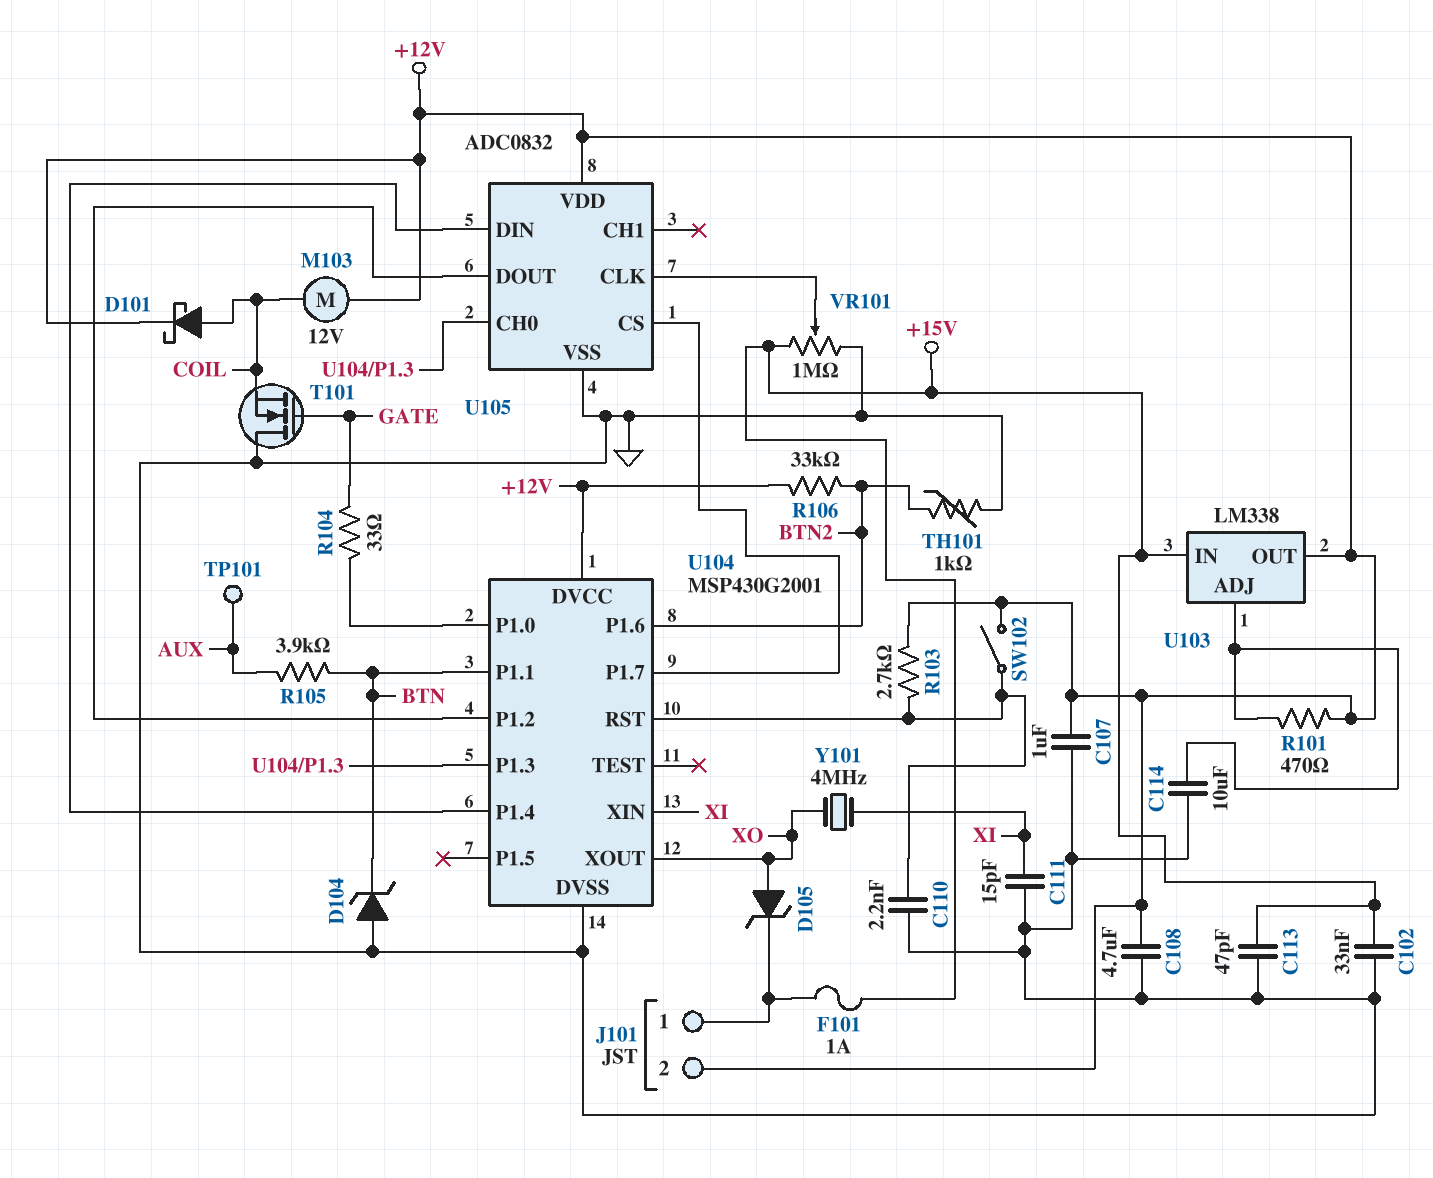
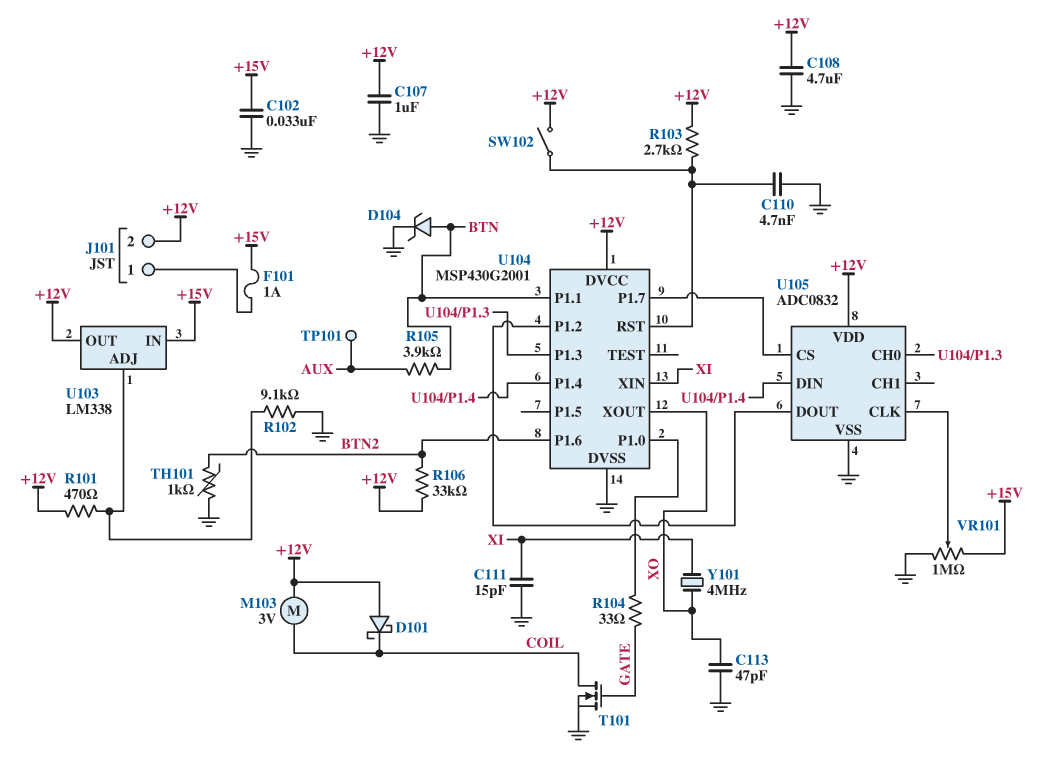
C110: 2.2nF (GND, U104/RST) -> 4.7nF (GND, U104/RST)
C113: 47pF (+15V, GND) -> 47pF (GND, XO)
C114: 10uF (GND, U103/ADJ) -> none
D101: schottky (A COIL, K +12V) -> schottky (A +12V, K COIL)
D104: zener (A GND, K BTN) -> zener (A BTN, K GND)
D105: zener (A XO, K J101/1) -> none
M103: motor 12V (+12V, COIL) -> motor 3V (+12V, COIL)
R102: none -> 9.1k (GND, U103/ADJ)
T101: NMOS (G GATE, D GND, S COIL) -> NMOS (G GATE, D COIL, S GND)

